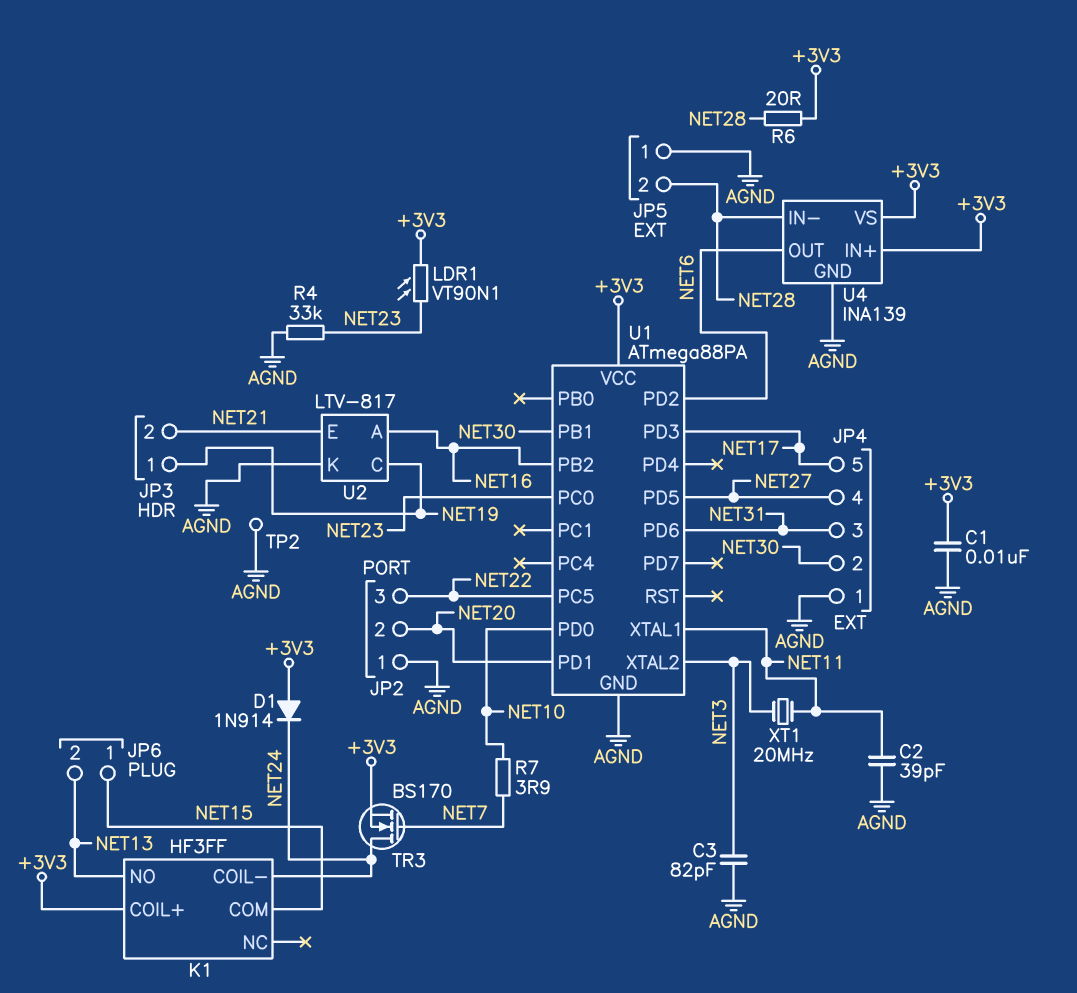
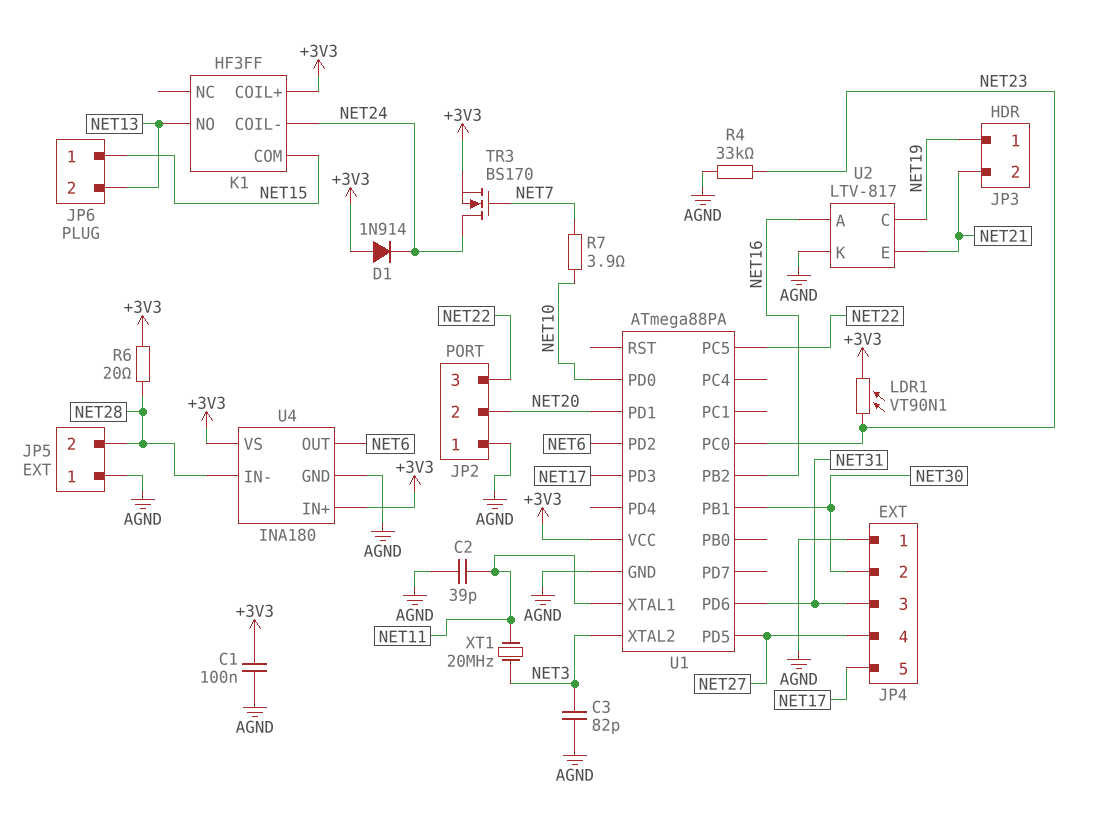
C1: 10nF (+3V3, AGND) -> 100nF (+3V3, AGND)
TP2: test point (AGND) -> none
U4: INA139 -> INA180

